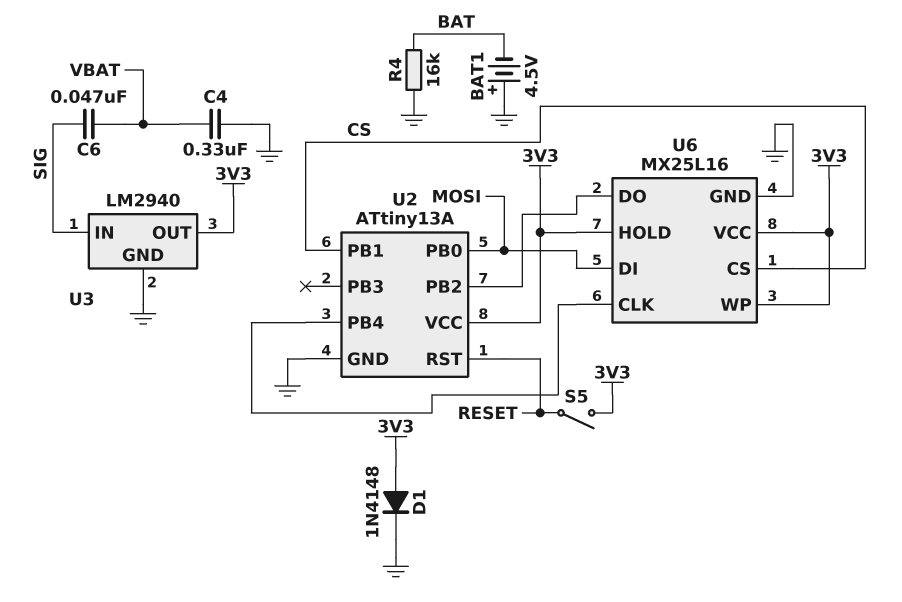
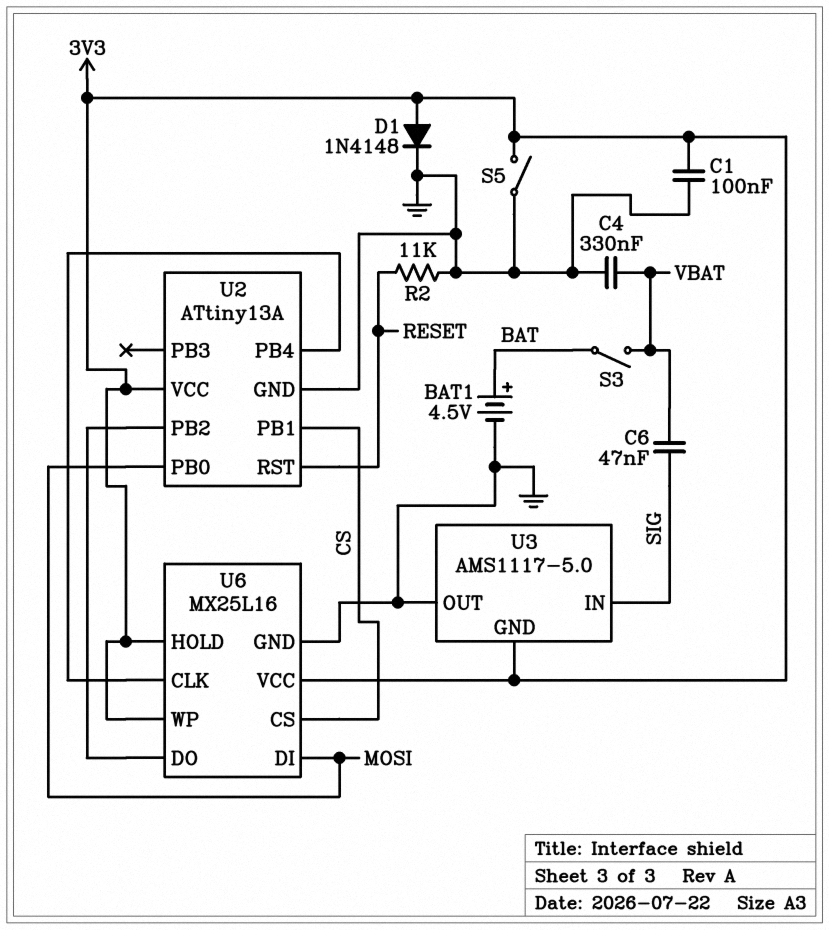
BAT1: 4.5V (plus GND, minus BAT) -> 4.5V (plus BAT, minus GND)
C1: none -> 100nF (3V3, GND)
R2: none -> 11k (GND, RESET)
R4: 16k (BAT, GND) -> none
S3: none -> switch (BAT, VBAT)
S5: switch (3V3, RESET) -> switch (3V3, GND)
U3: LM2940 -> AMS1117-5.0
U3 pin GND: GND -> 3V3
U3 pin OUT: 3V3 -> GND

